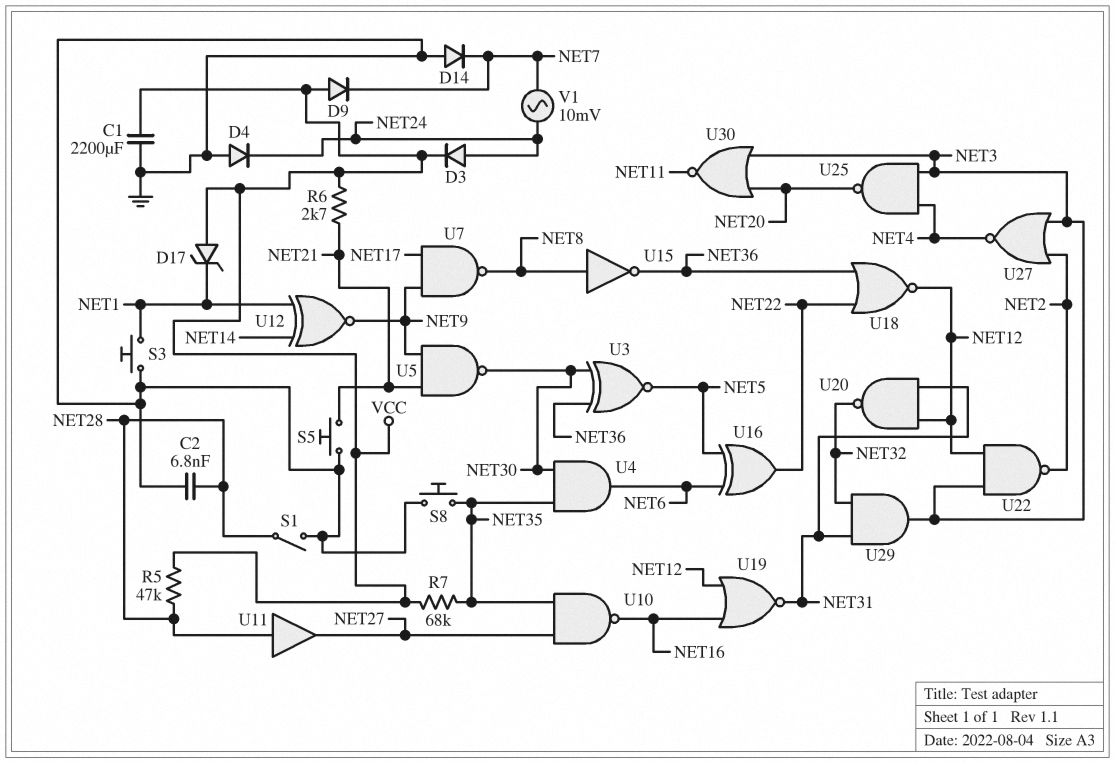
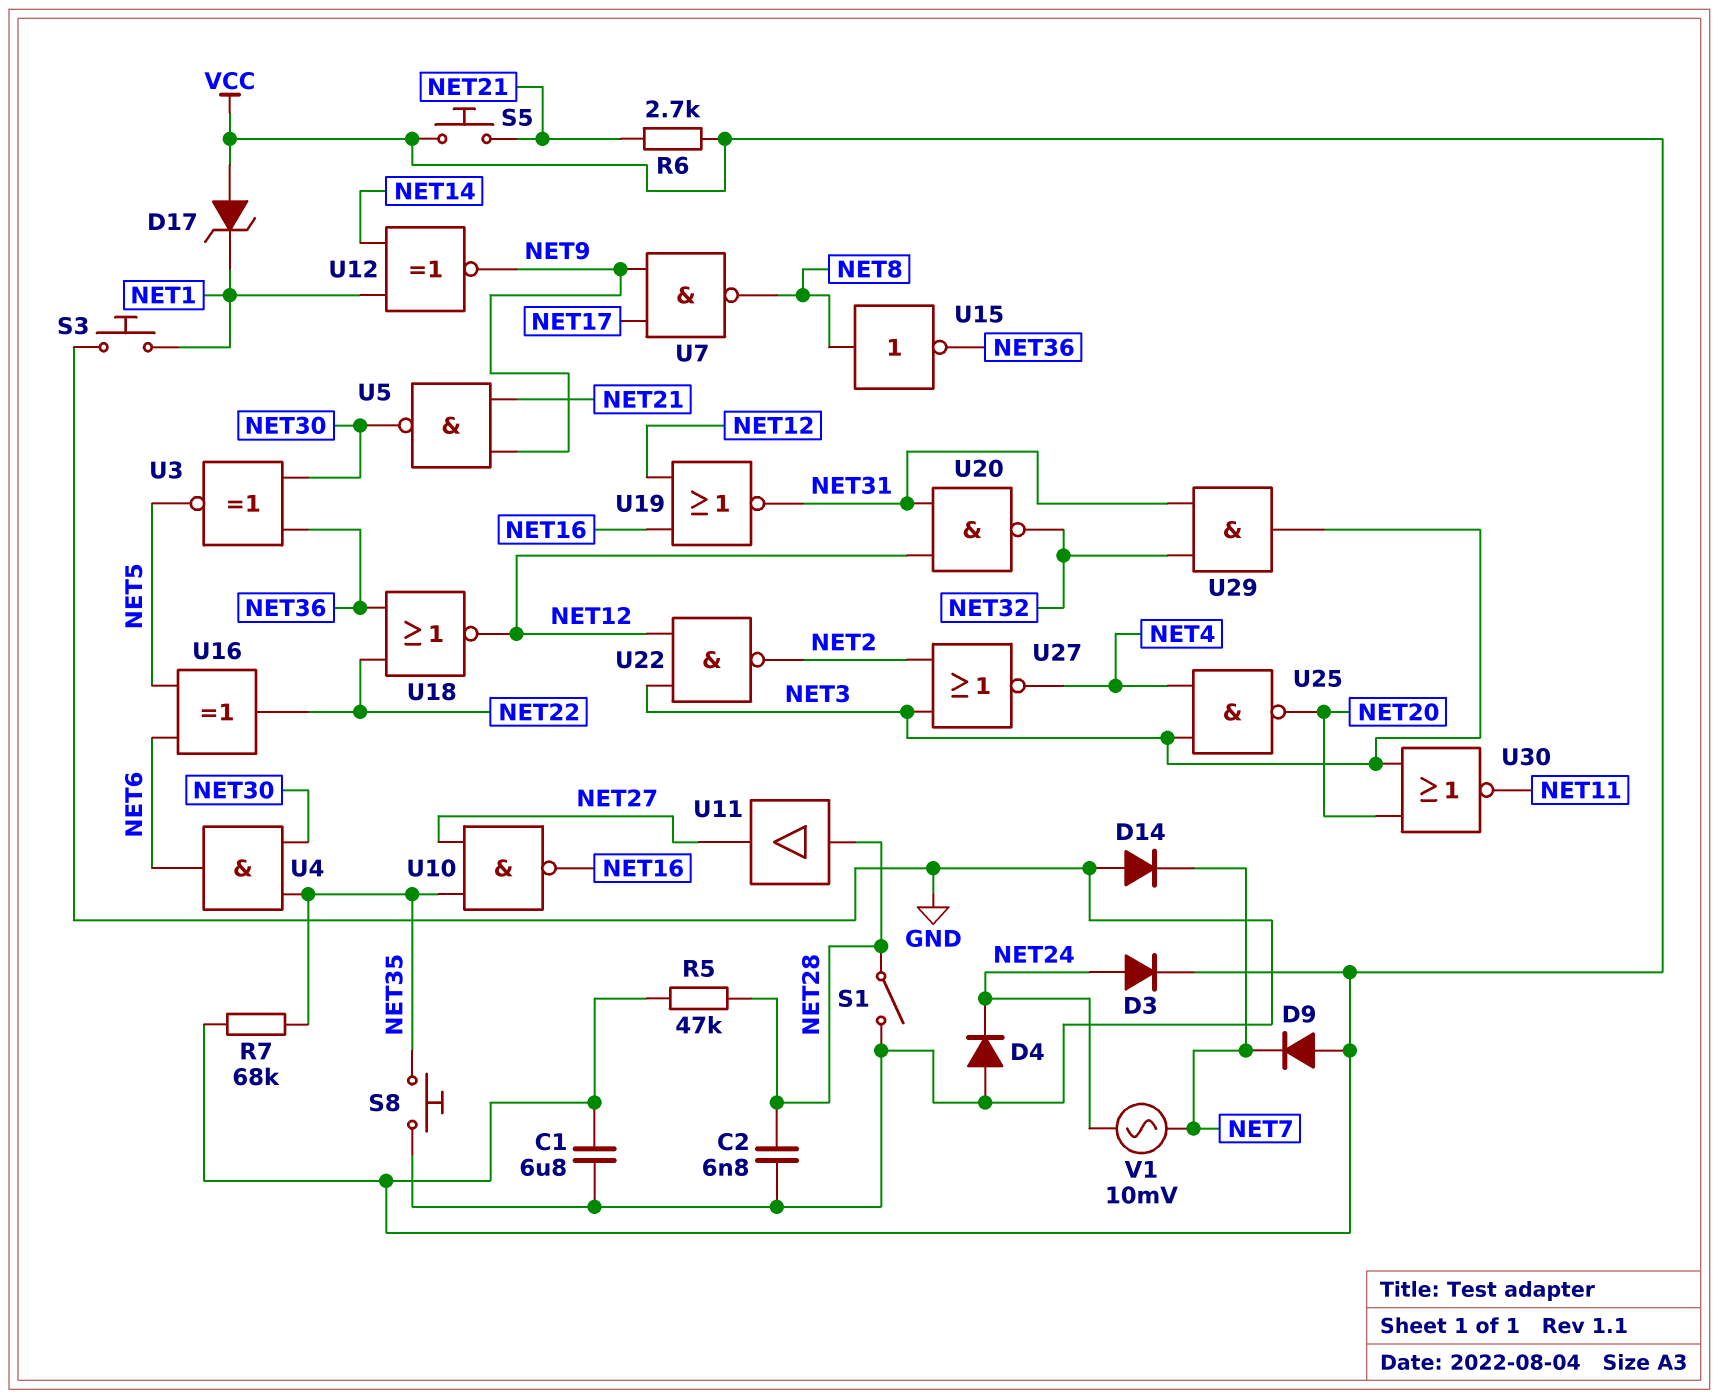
C1: 2200uF (GND, VCC) -> 6.8uF (GND, VCC)
S5: button (GND, NET21) -> button (NET21, VCC)

